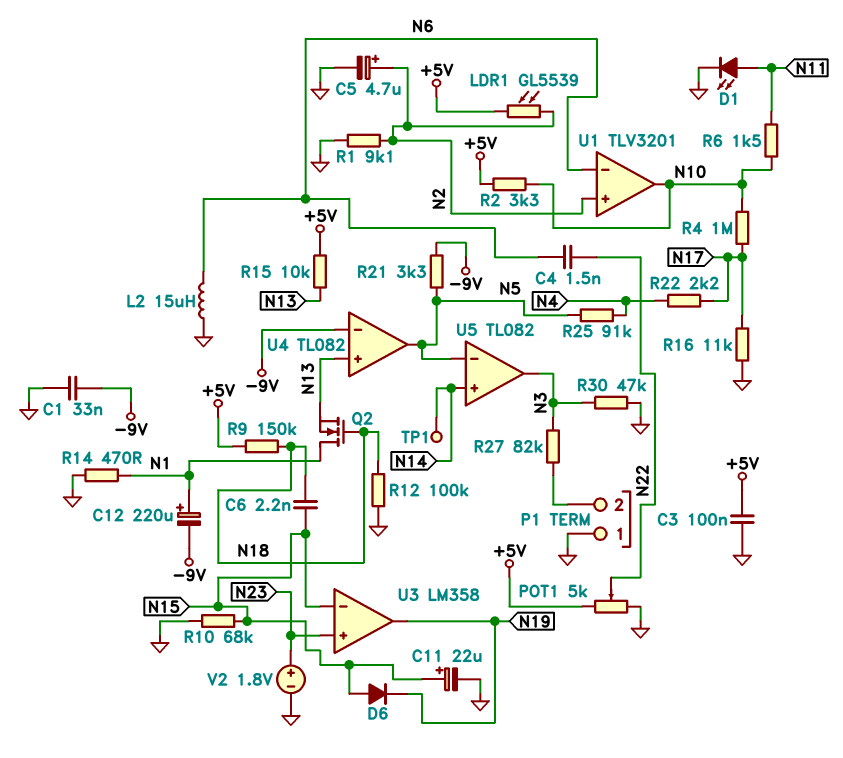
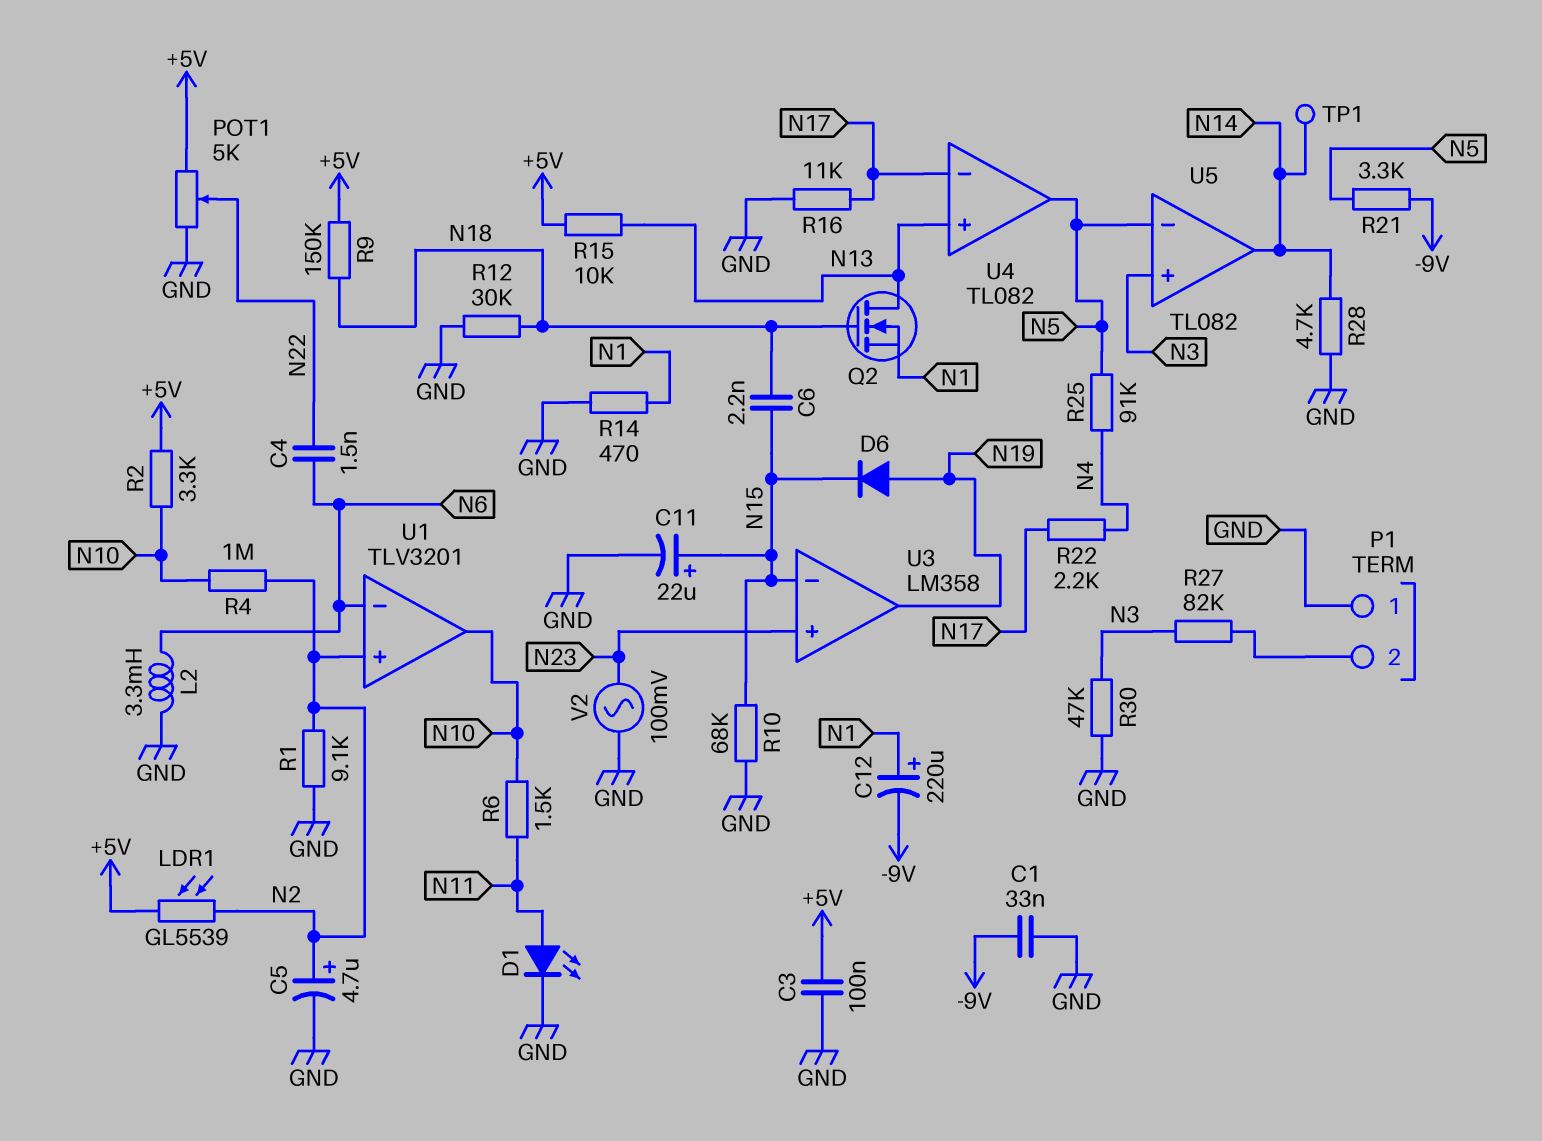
D6: diode (A N15, K N19) -> diode (A N19, K N15)
L2: 15uH (GND, N6) -> 3.3mH (GND, N6)
Q2: NMOS (G N18, D N1, S N13) -> NMOS (G N18, D N13, S N1)
R4: 1M (N10, N17) -> 1M (N2, N10)
R12: 100k (GND, N18) -> 30k (GND, N18)
R28: none -> 4.7k (GND, N14)
U4 pin in-: -9V -> N17
U5 pin in+: N14 -> N3
U5 pin out: N3 -> N14
V2: 1.8V (plus N23, minus GND) -> AC 100mV (GND, N23)

